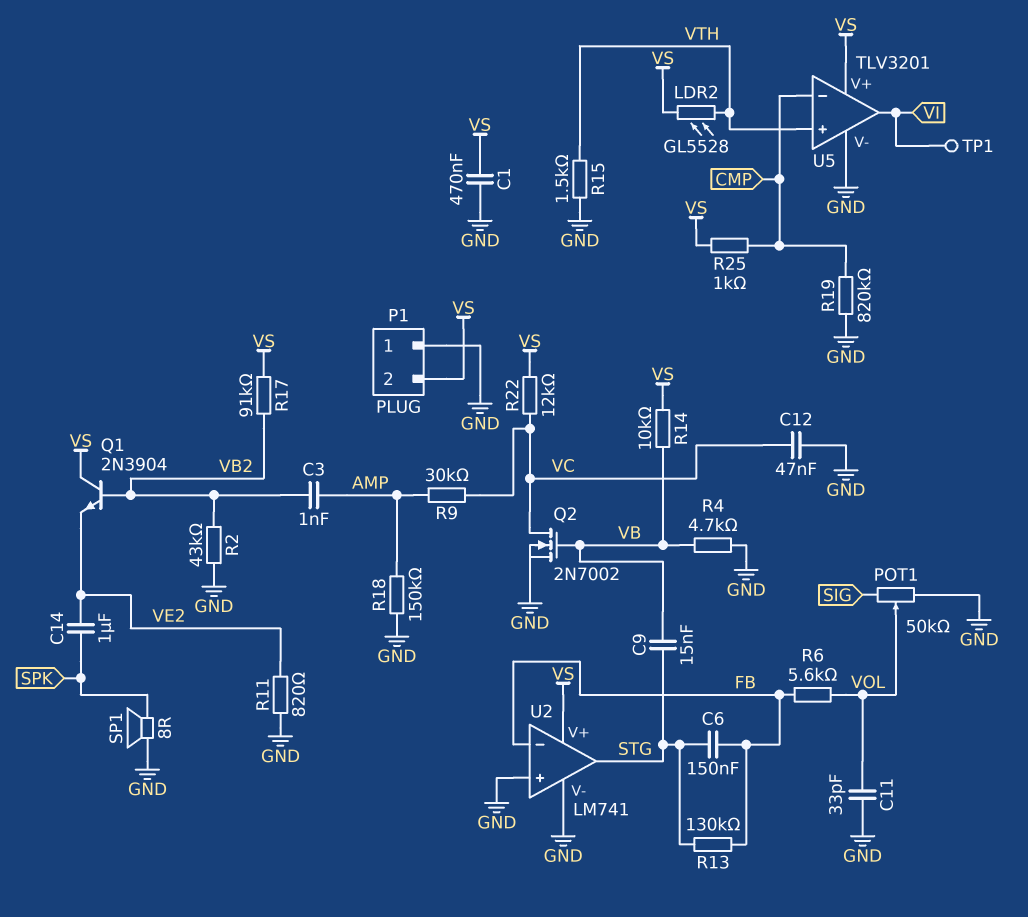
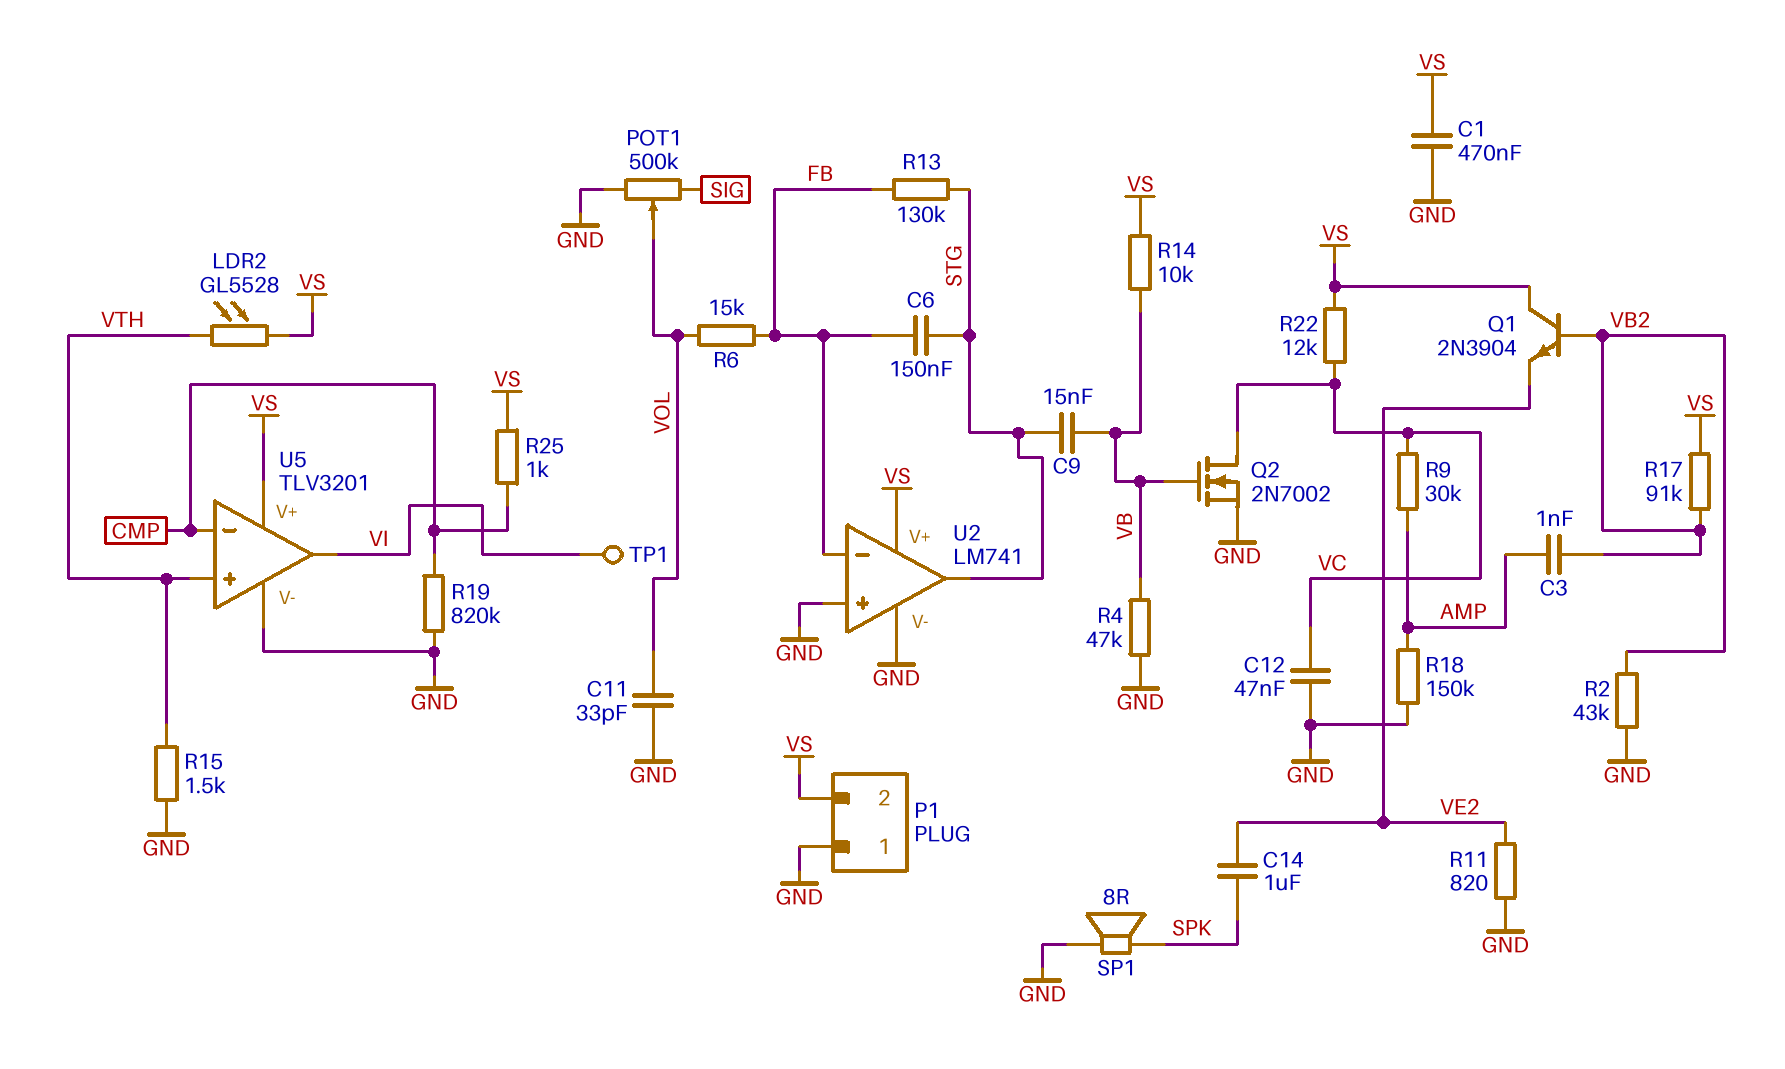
POT1: 50k (GND, SIG, wiper VOL) -> 500k (GND, SIG, wiper VOL)
R4: 4.7k (GND, VB) -> 47k (GND, VB)
R6: 5.6k (FB, VOL) -> 15k (FB, VOL)

